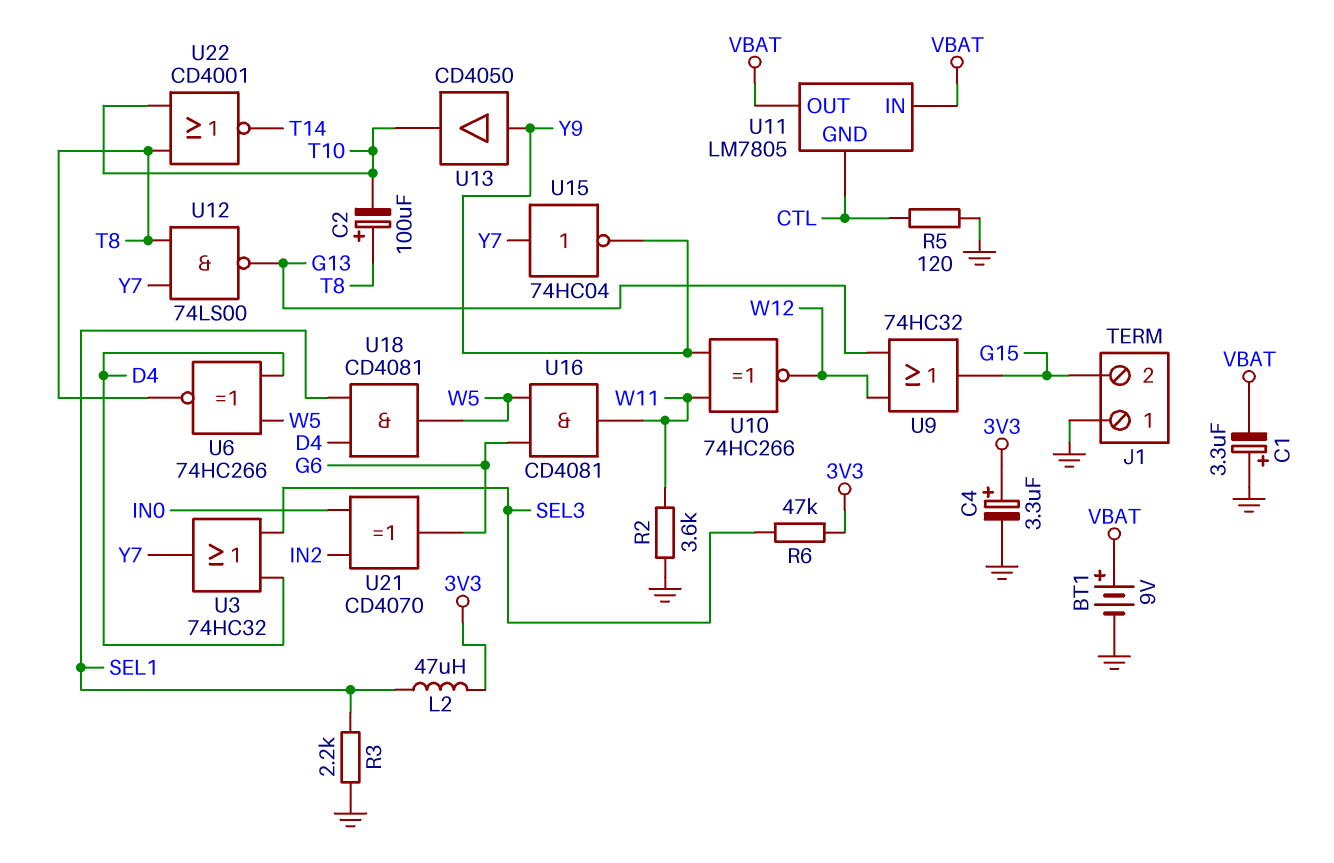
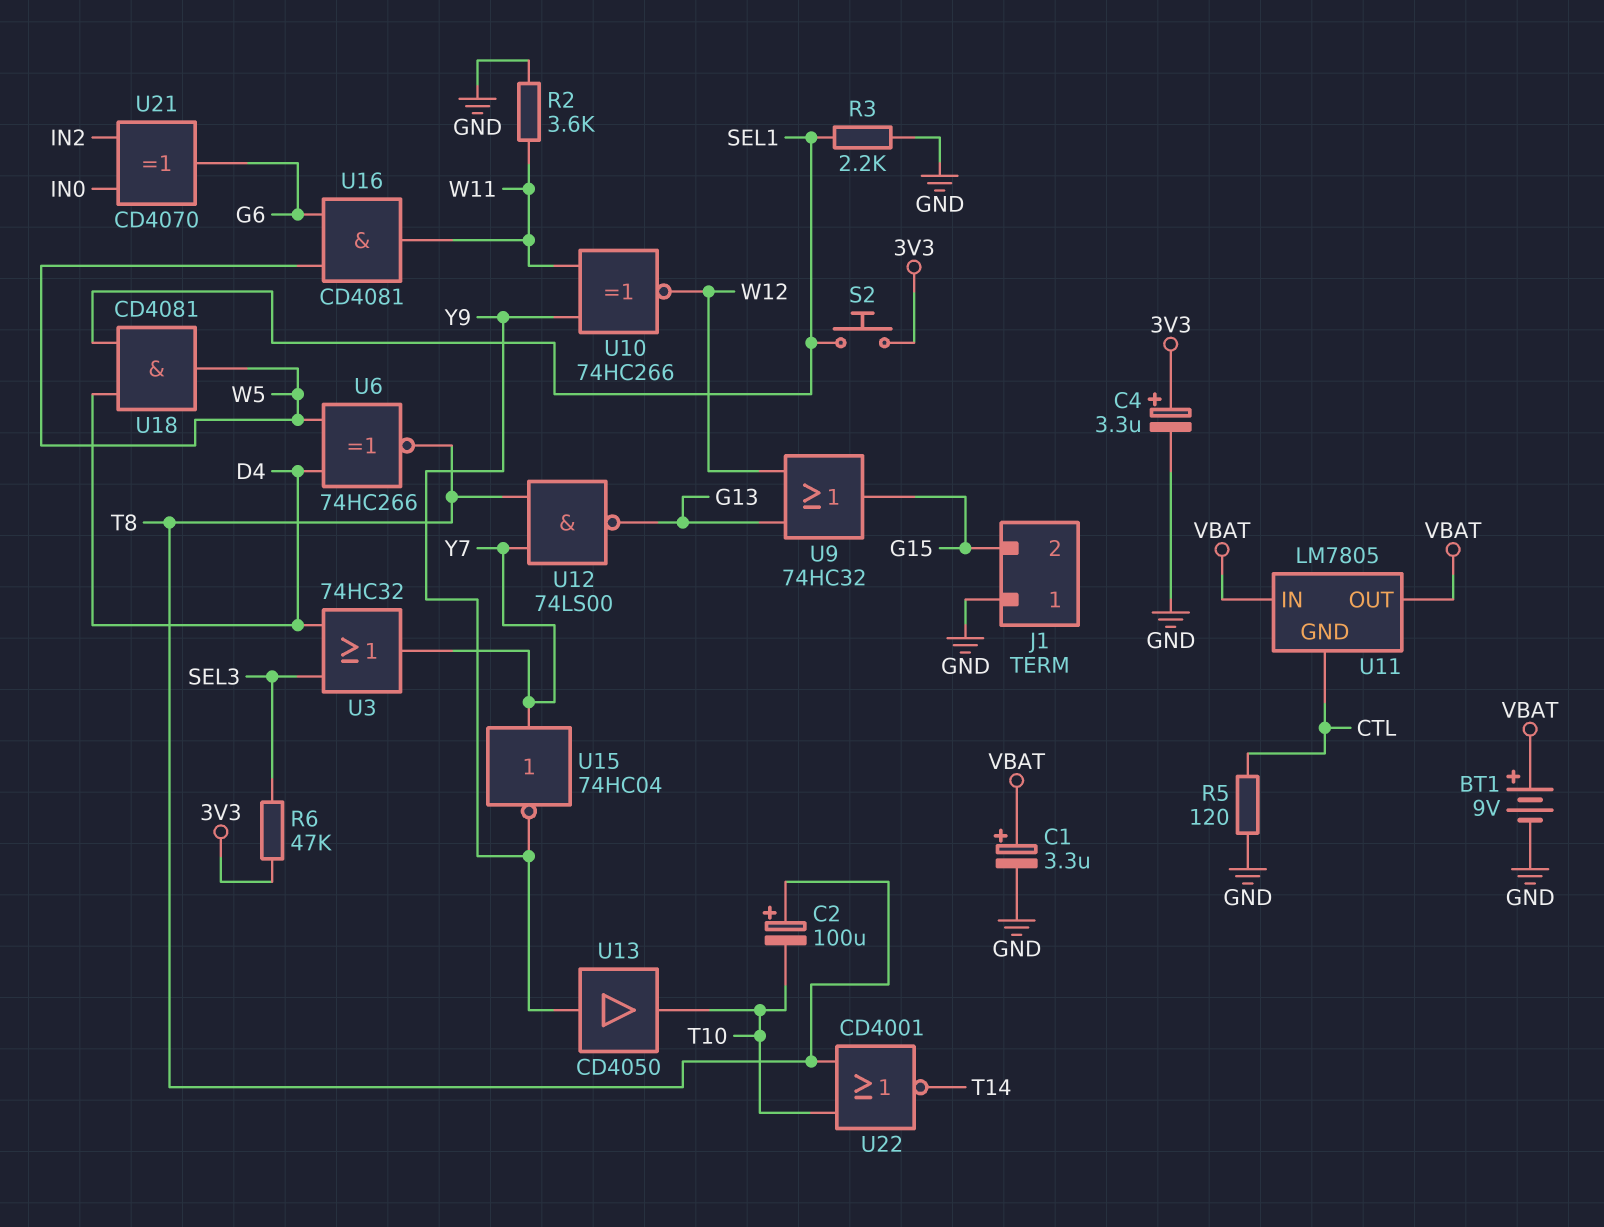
C1: 3.3uF (plus GND, minus VBAT) -> 3.3uF (plus VBAT, minus GND)
L2: 47uH (3V3, SEL1) -> none
S2: none -> button (3V3, SEL1)

